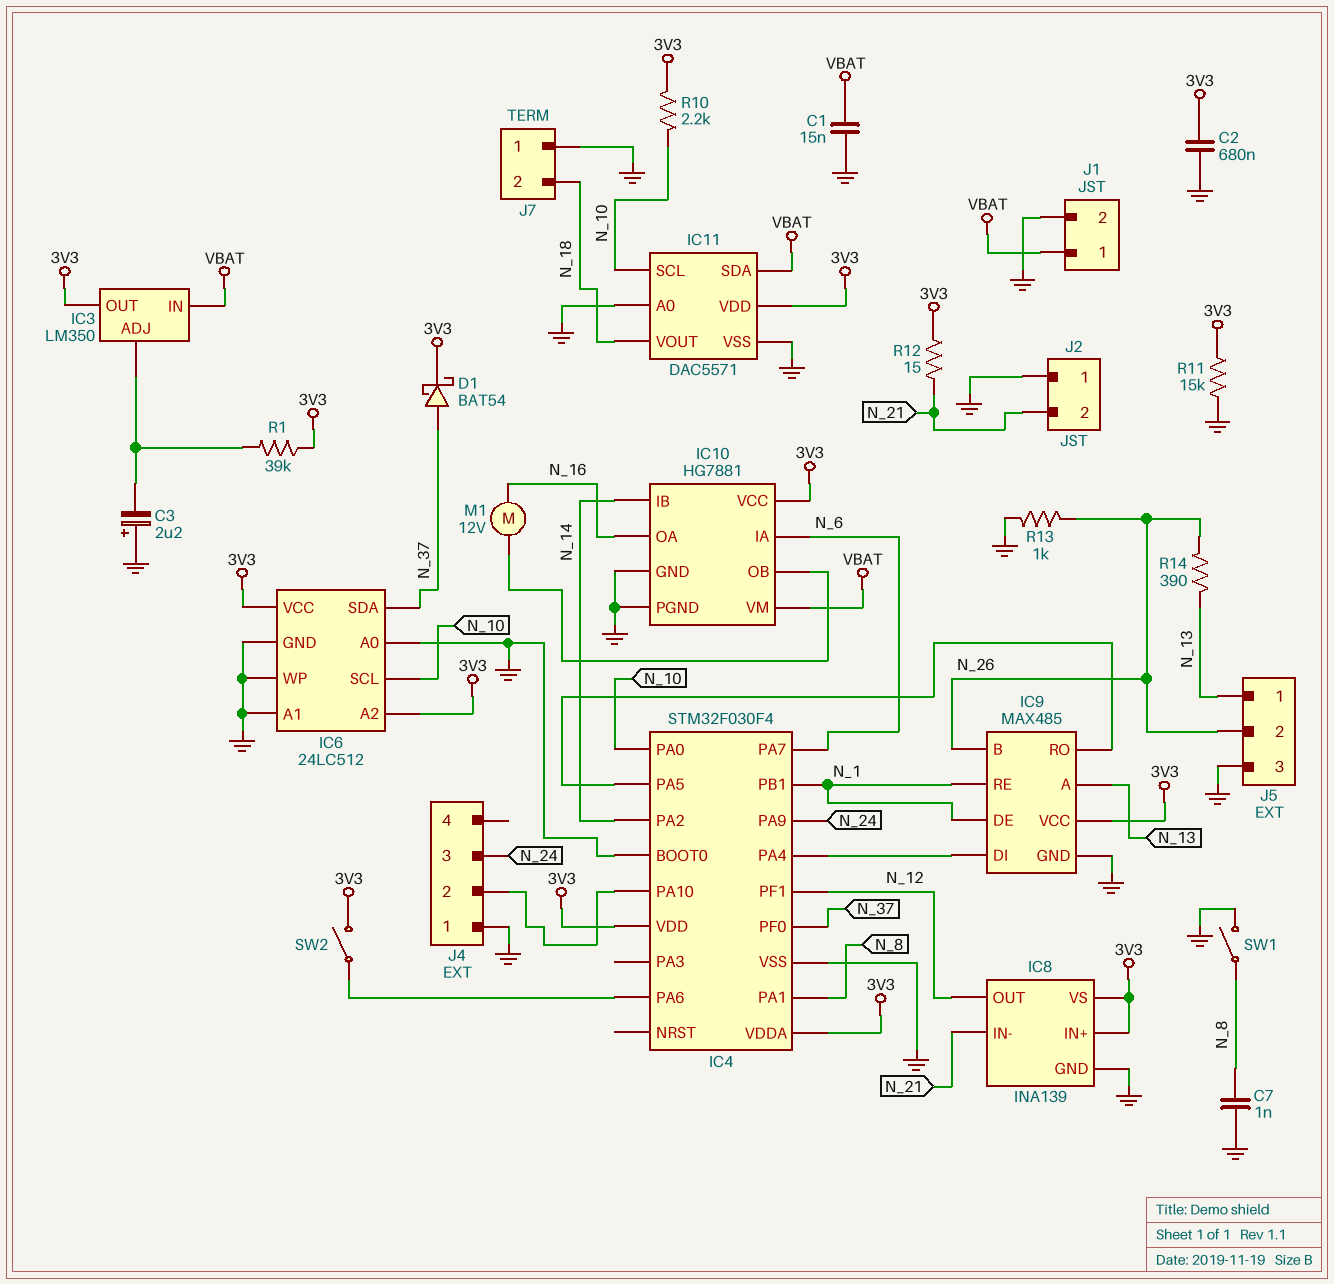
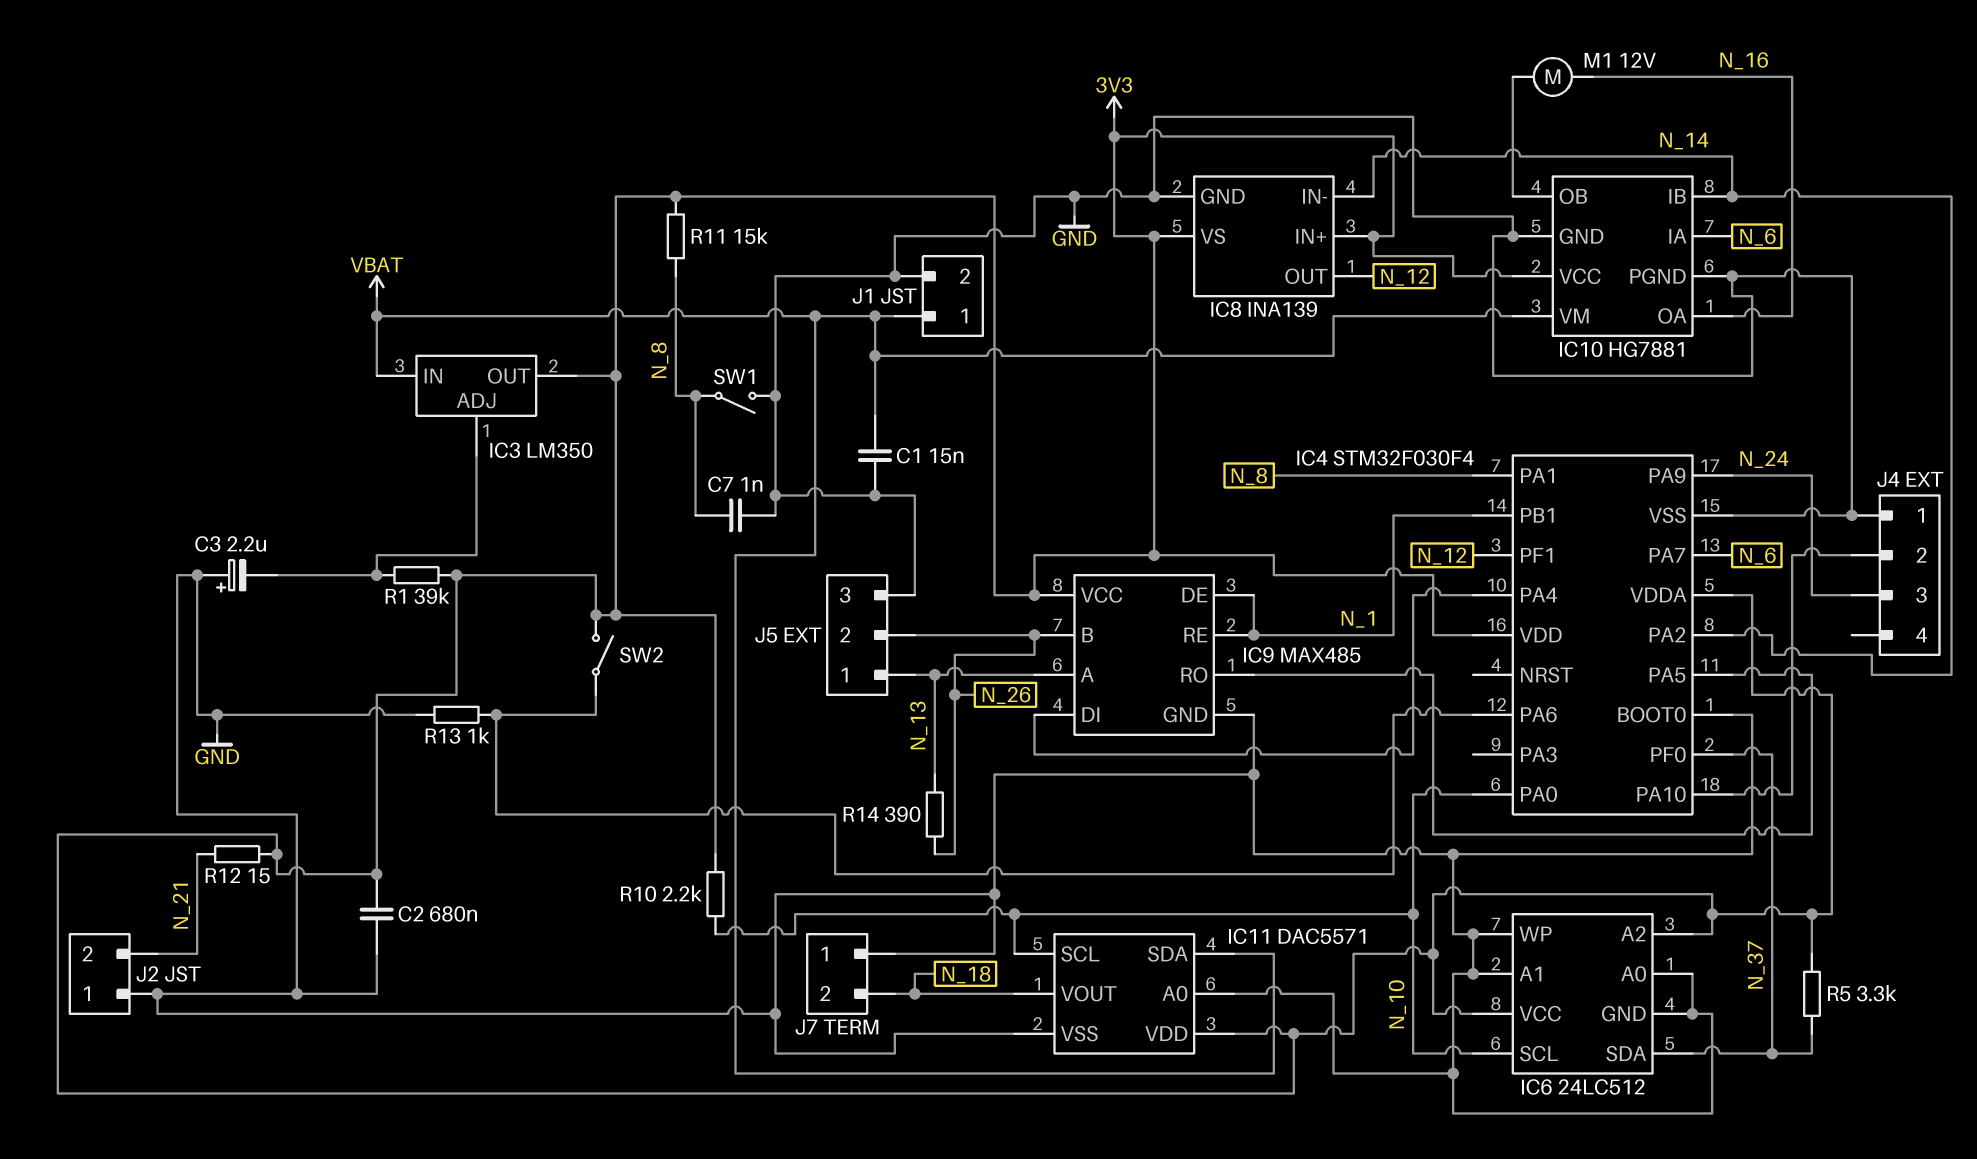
D1: schottky BAT54 (A N_37, K 3V3) -> none
IC8 pin IN-: N_21 -> N_14
R5: none -> 3.3k (3V3, N_37)
R11: 15k (3V3, GND) -> 15k (3V3, N_8)
R13: 1k (GND, N_26) -> 1k (GND, IC4/PA6)

